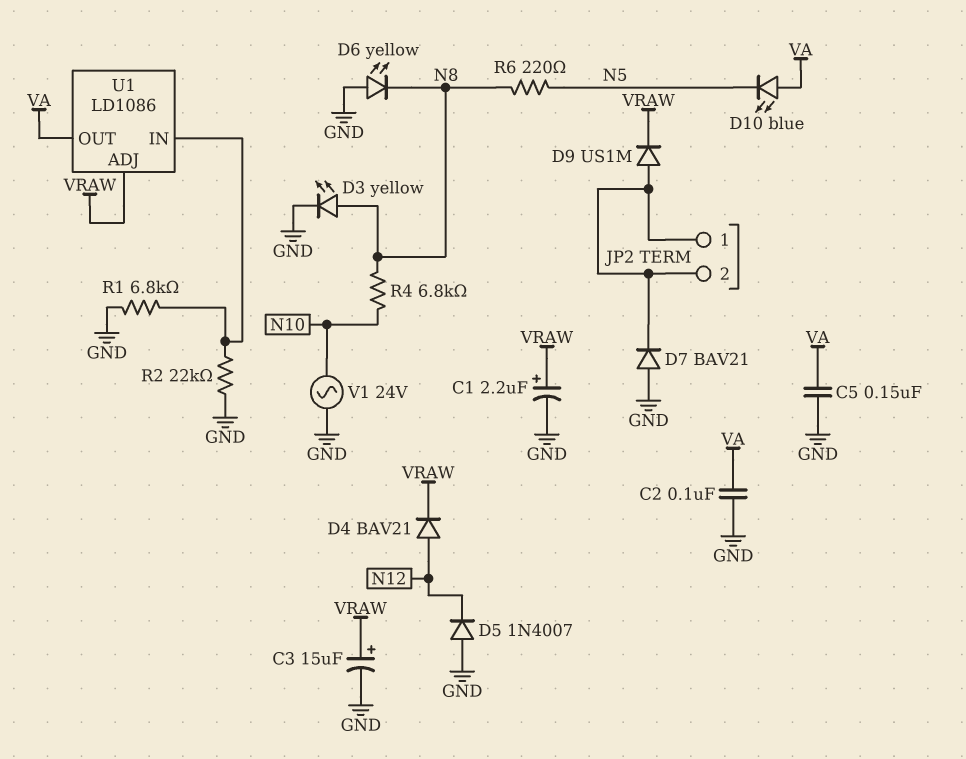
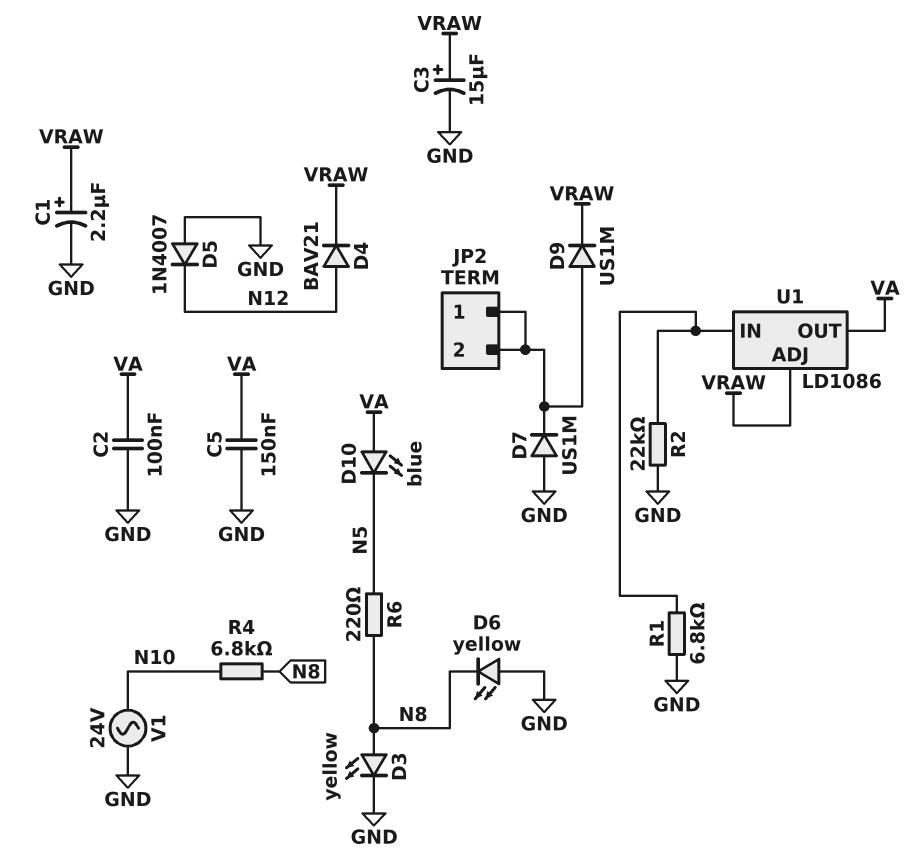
D7: diode BAV21 (A GND, K JP2/1) -> diode US1M (A GND, K JP2/1)

